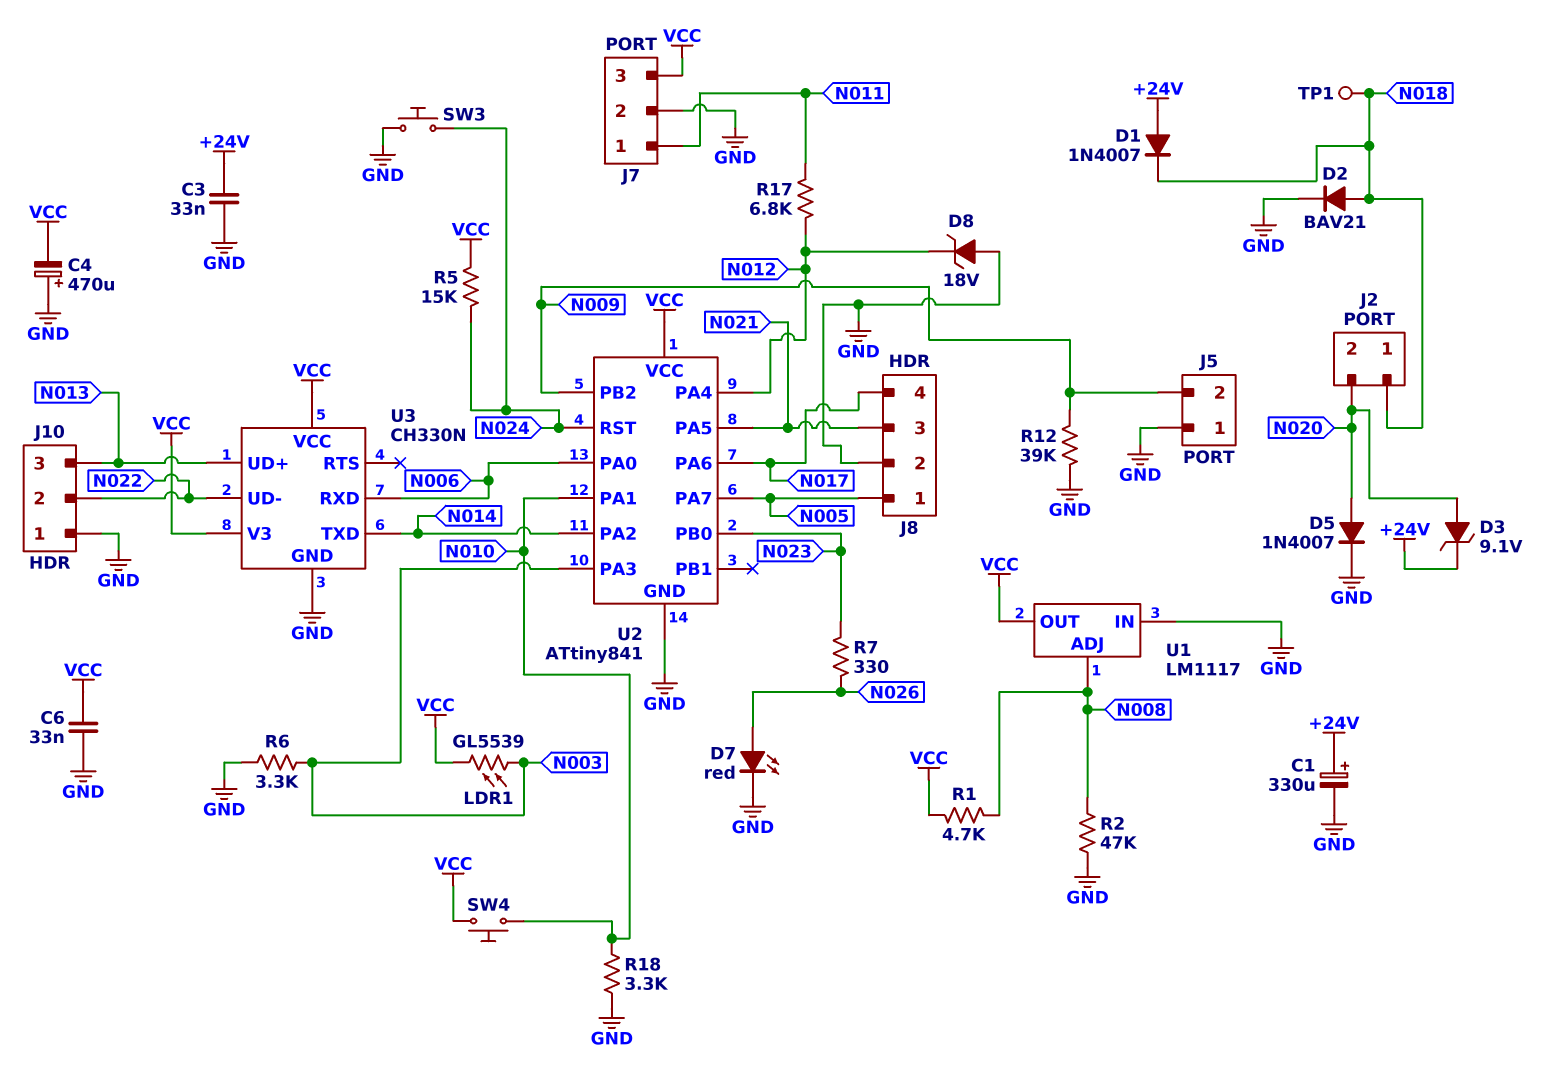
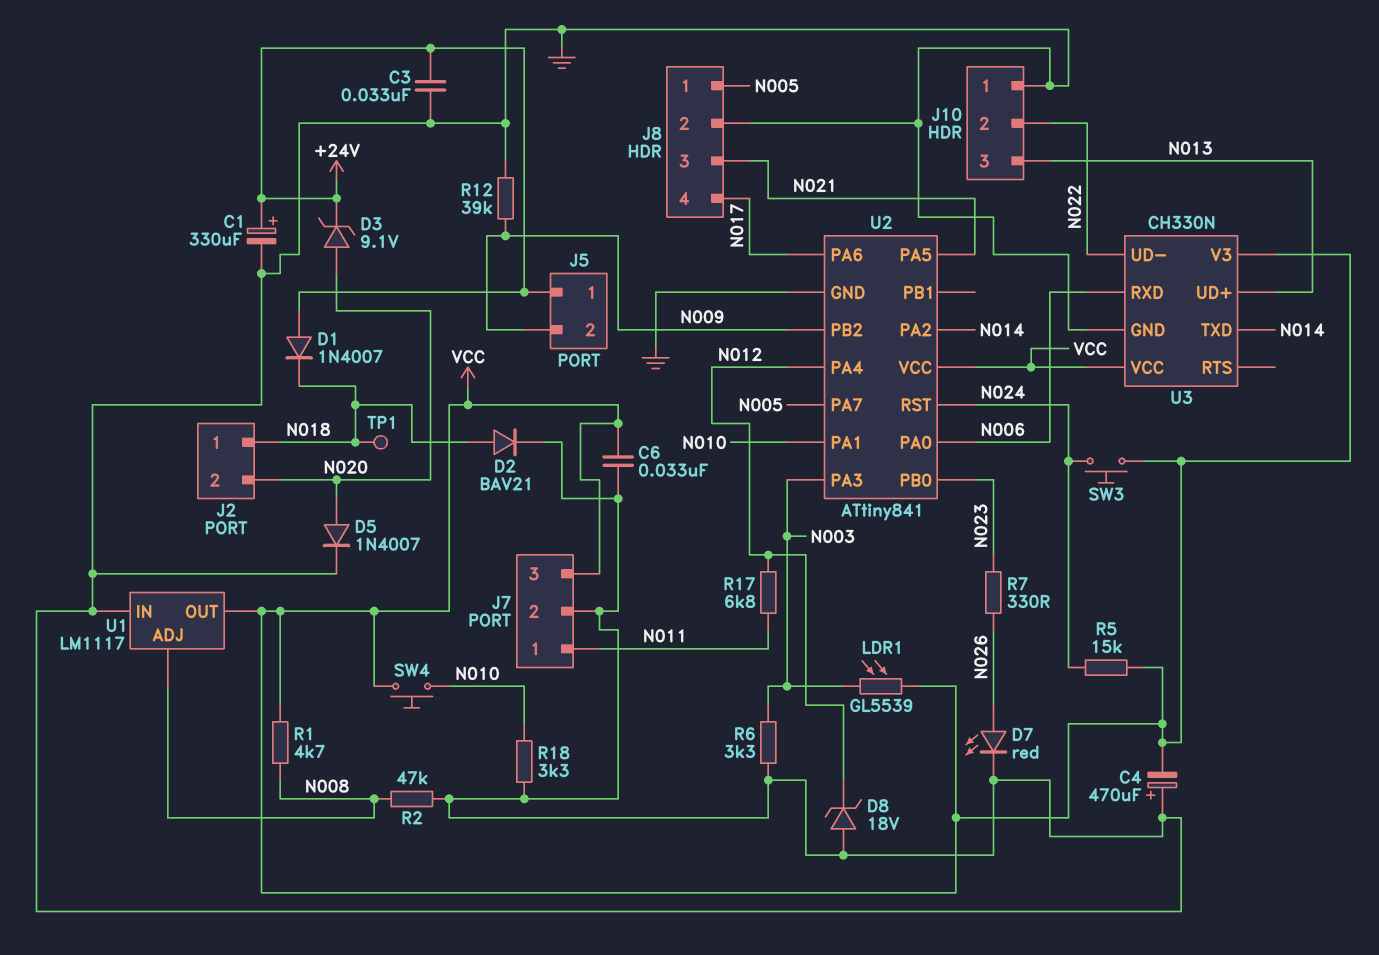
J5 pin 1: GND -> +24V
SW3: button (GND, N024) -> button (N024, VCC)

